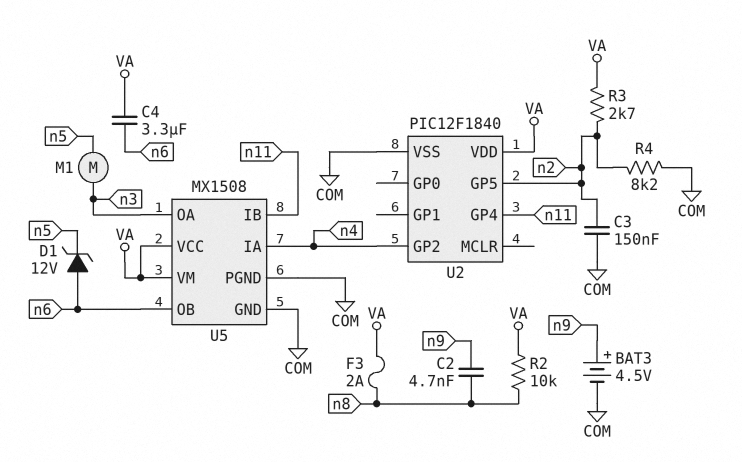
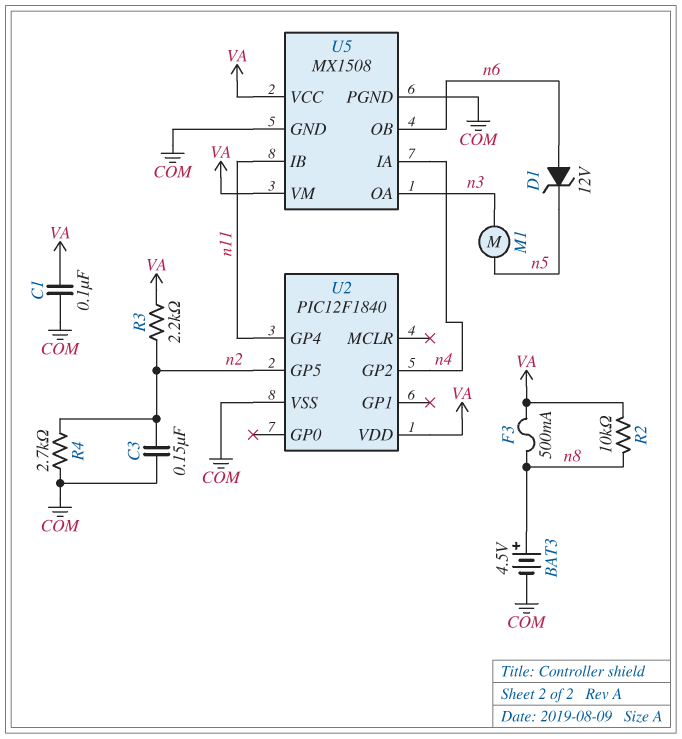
BAT3: 4.5V (plus n9, minus COM) -> 4.5V (plus n8, minus COM)
C1: none -> 100nF (COM, VA)
C2: 4.7nF (n8, n9) -> none
C4: 3.3uF (VA, n6) -> none
F3: 2A (VA, n8) -> 500mA (VA, n8)
R3: 2.7k (VA, n2) -> 2.2k (VA, n2)
R4: 8.2k (COM, n2) -> 2.7k (COM, n2)

